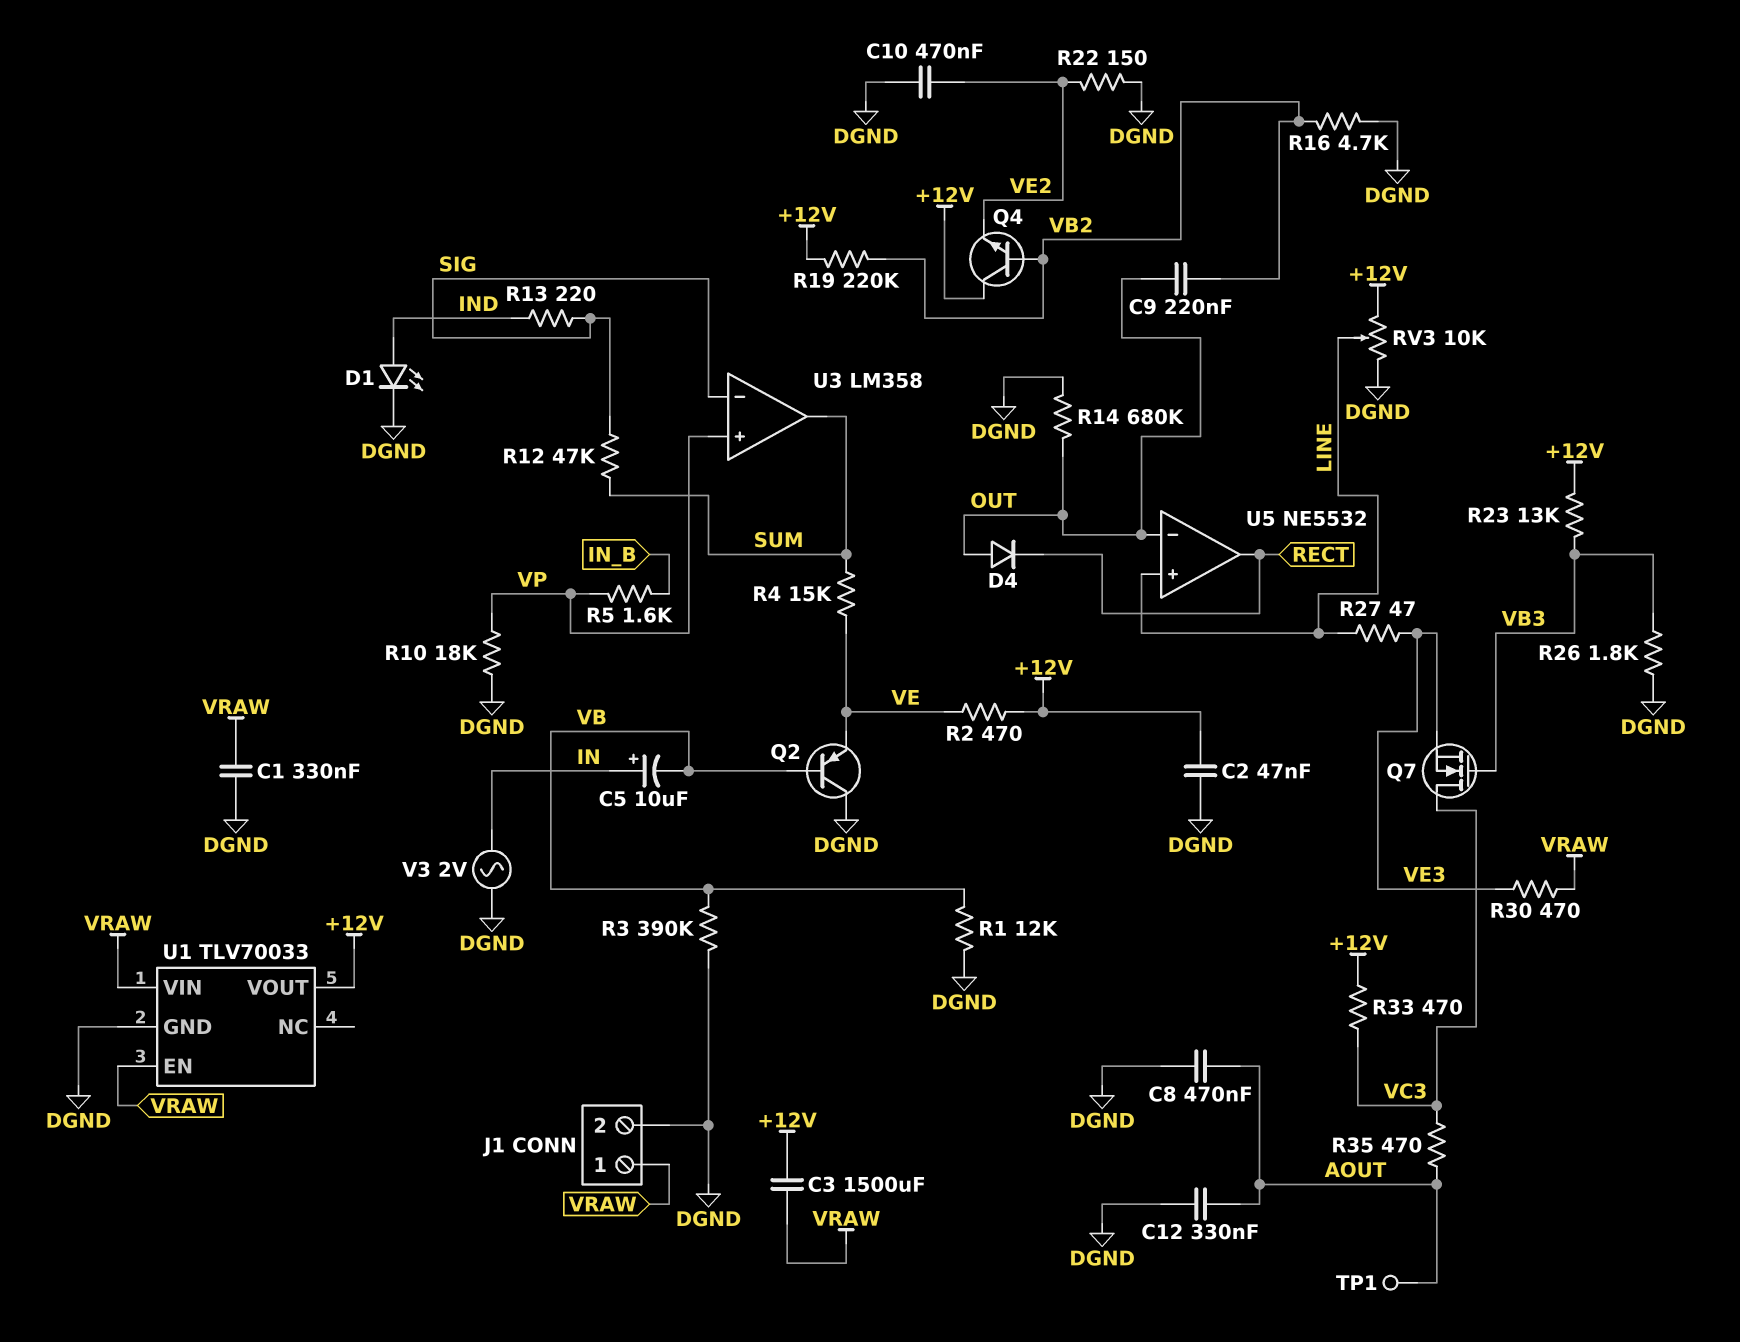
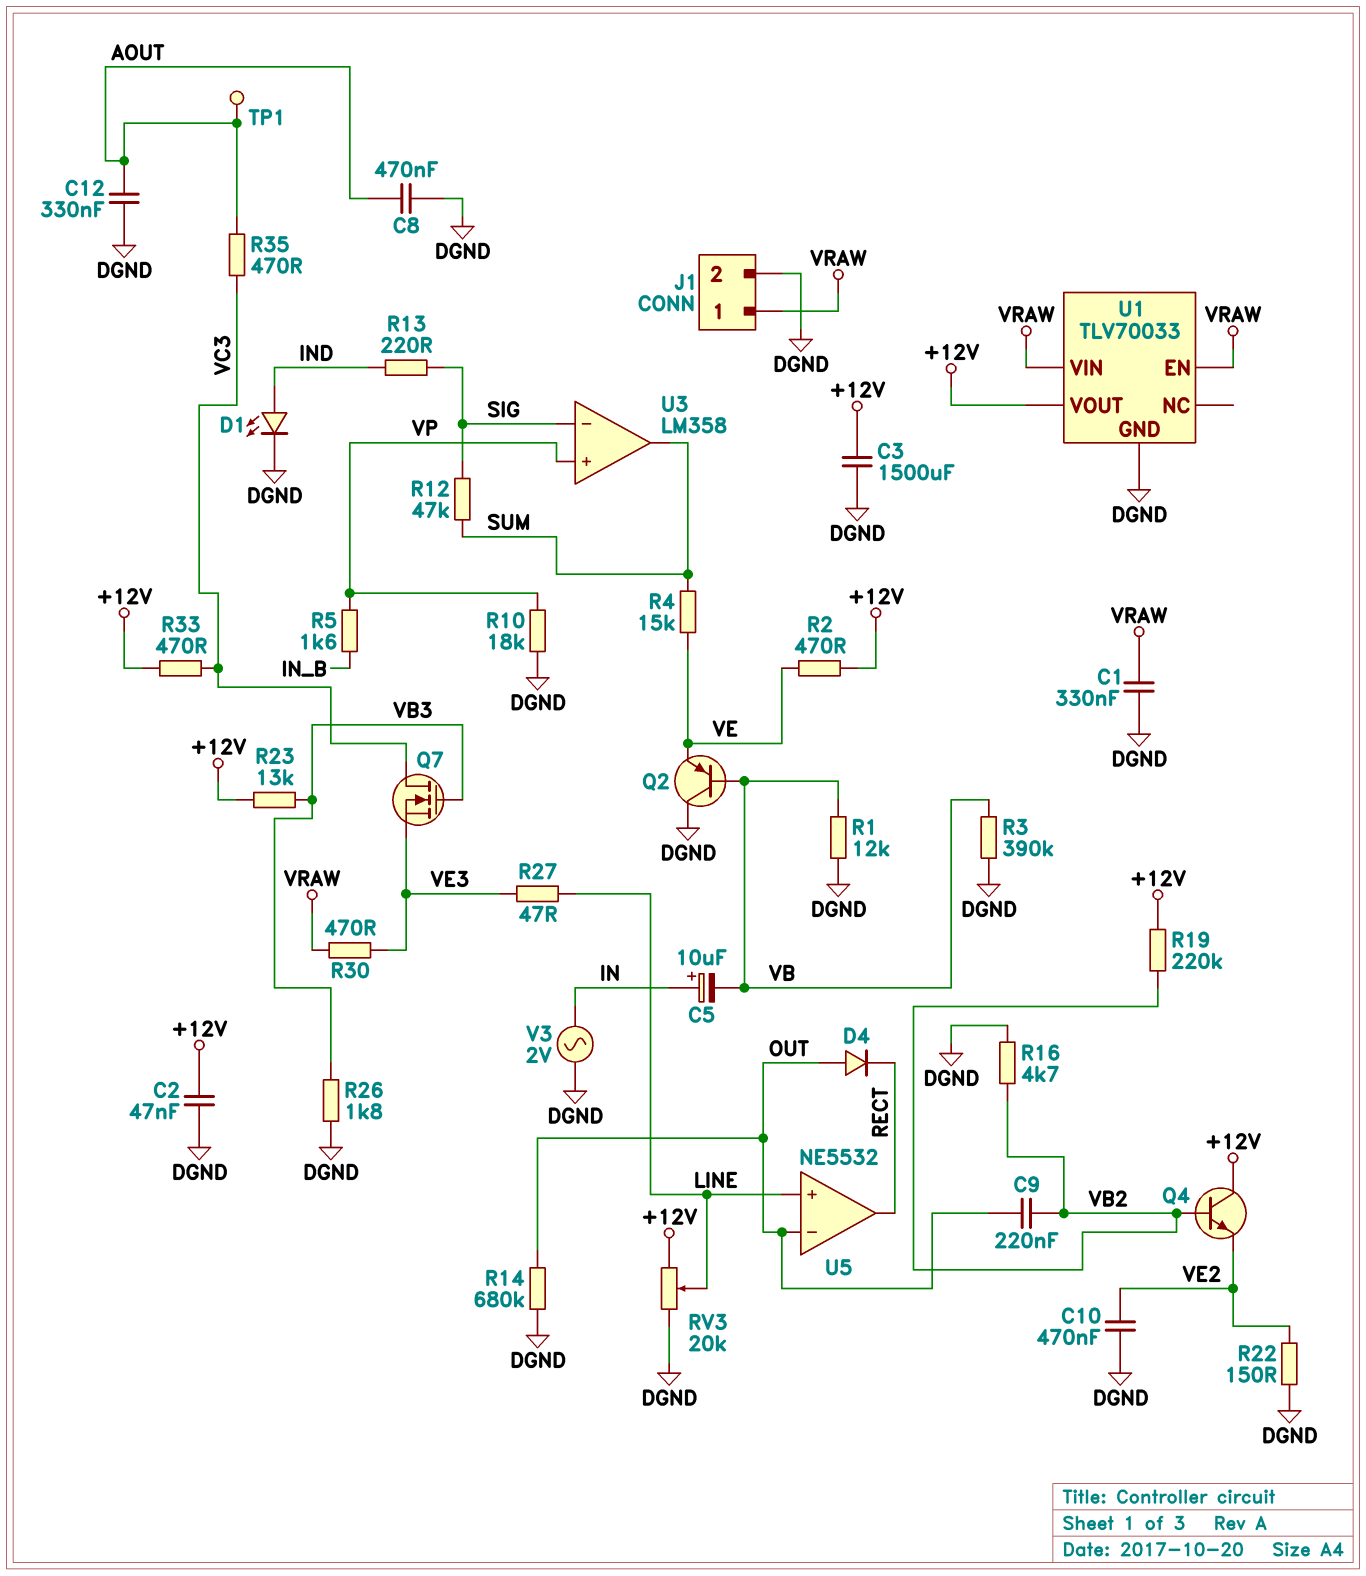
C3: 1500uF (+12V, VRAW) -> 1500uF (+12V, DGND)
RV3: 10k (+12V, DGND, wiper LINE) -> 20k (+12V, DGND, wiper LINE)

